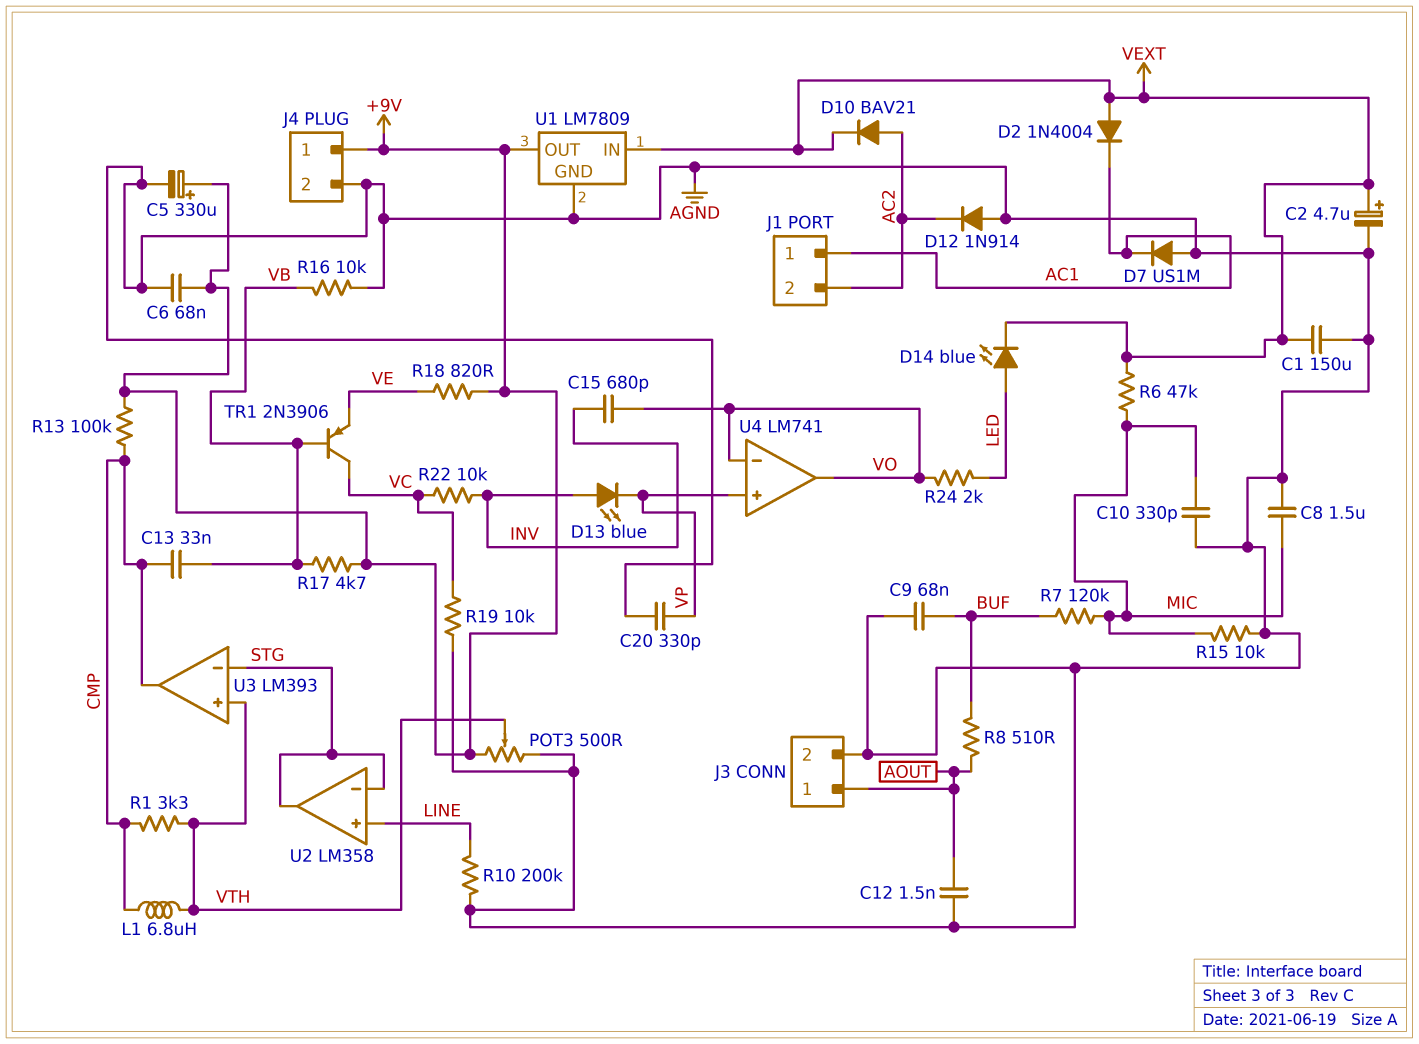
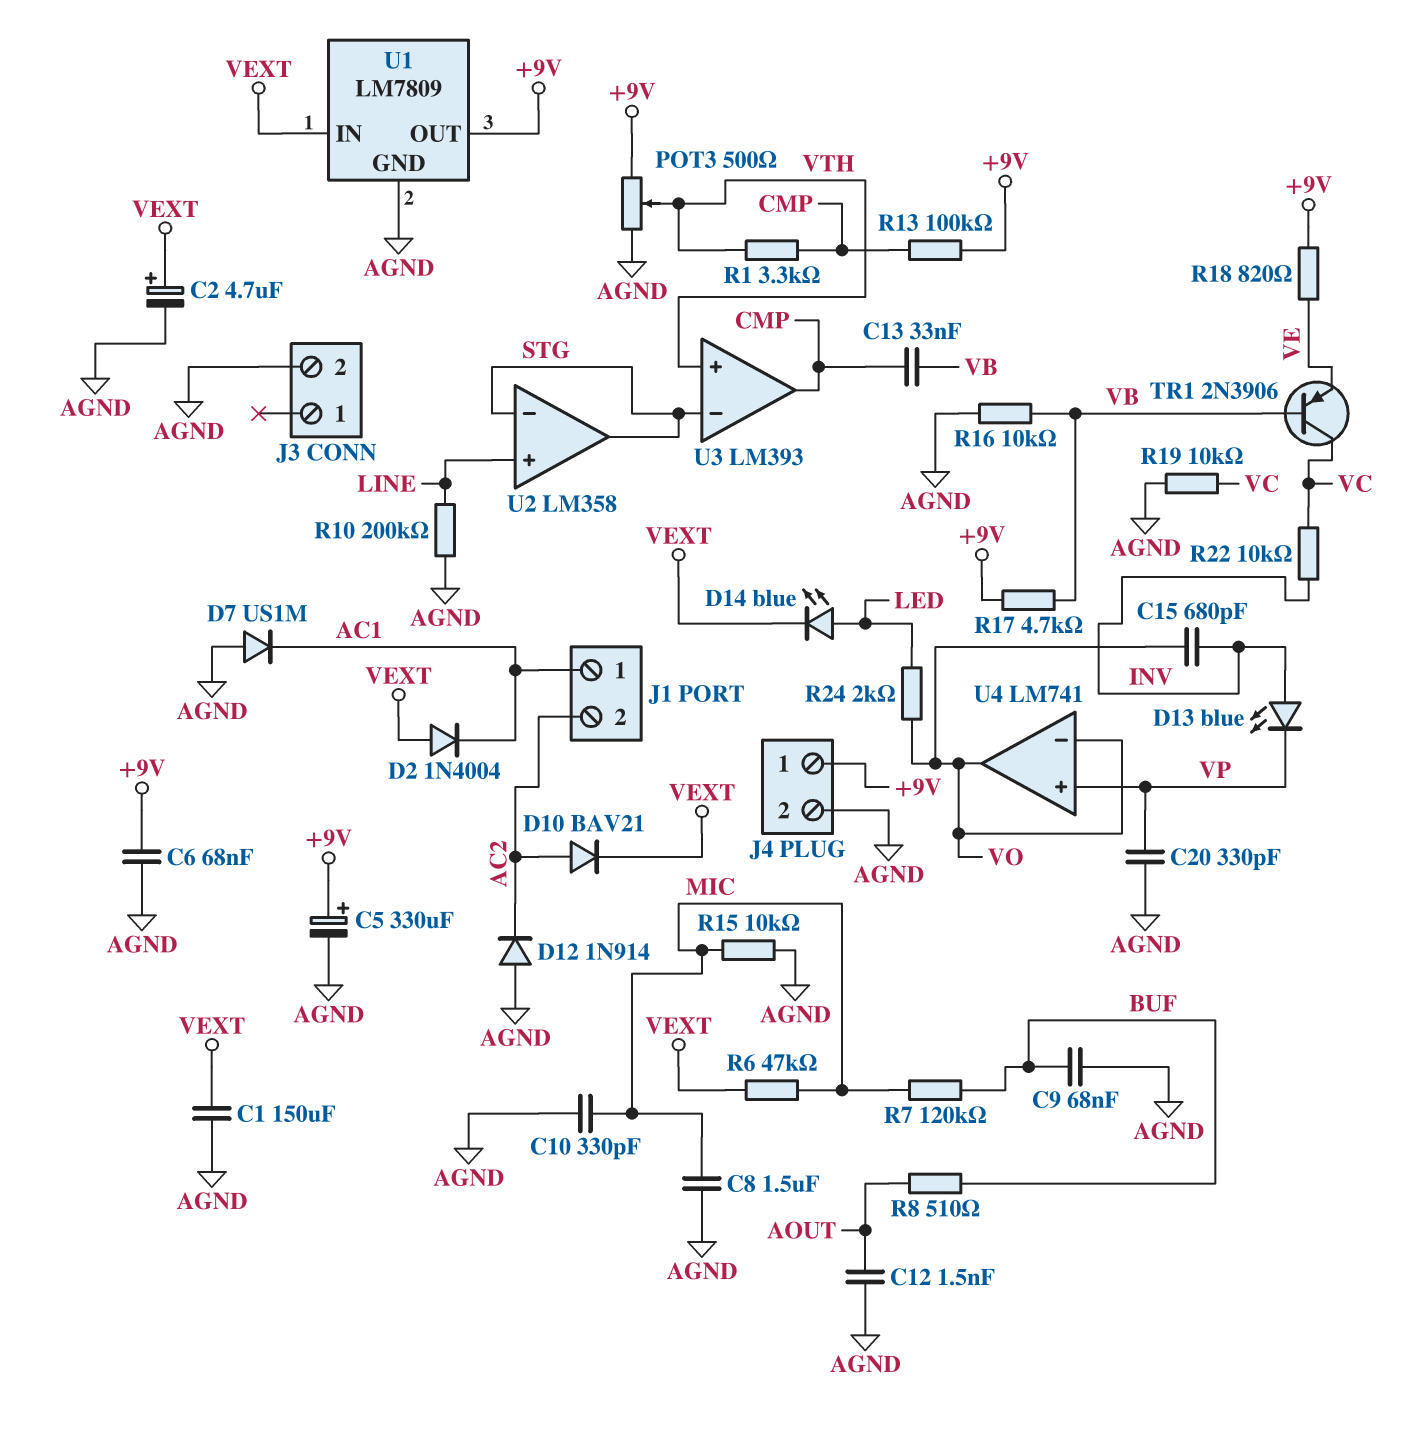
J3 pin 1: AOUT -> none
L1: 6.8uH (CMP, VTH) -> none

